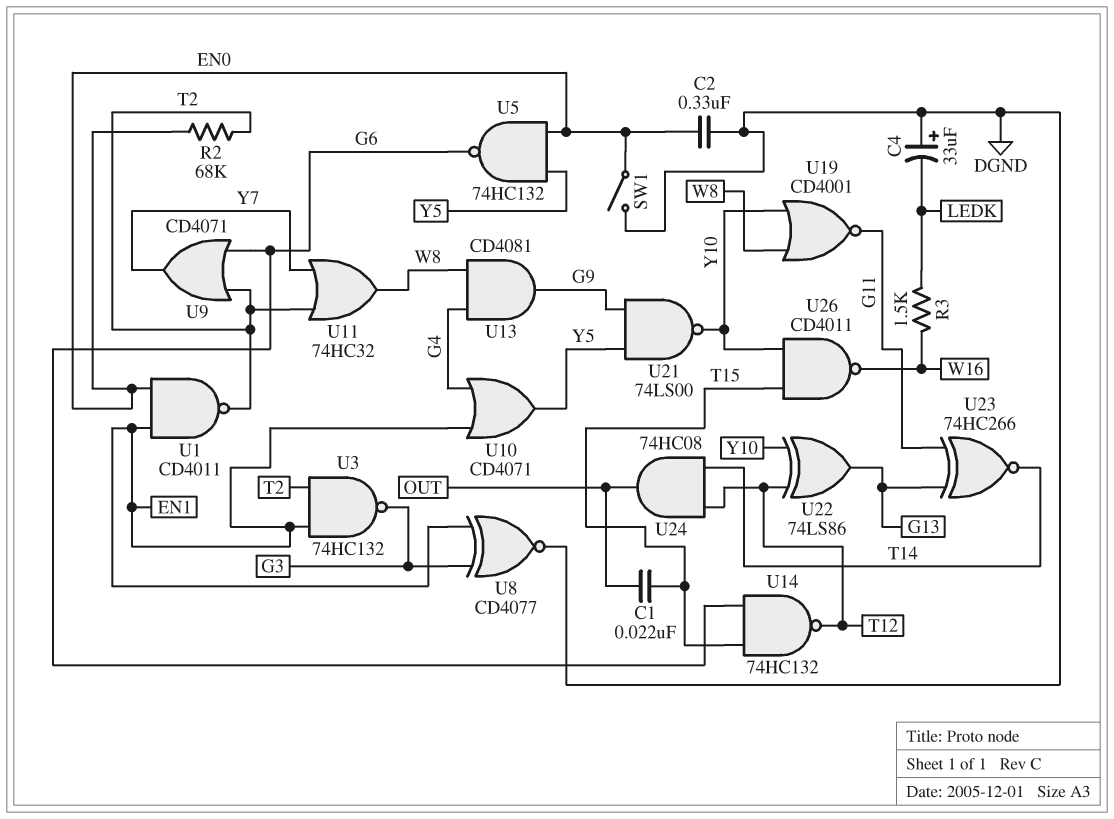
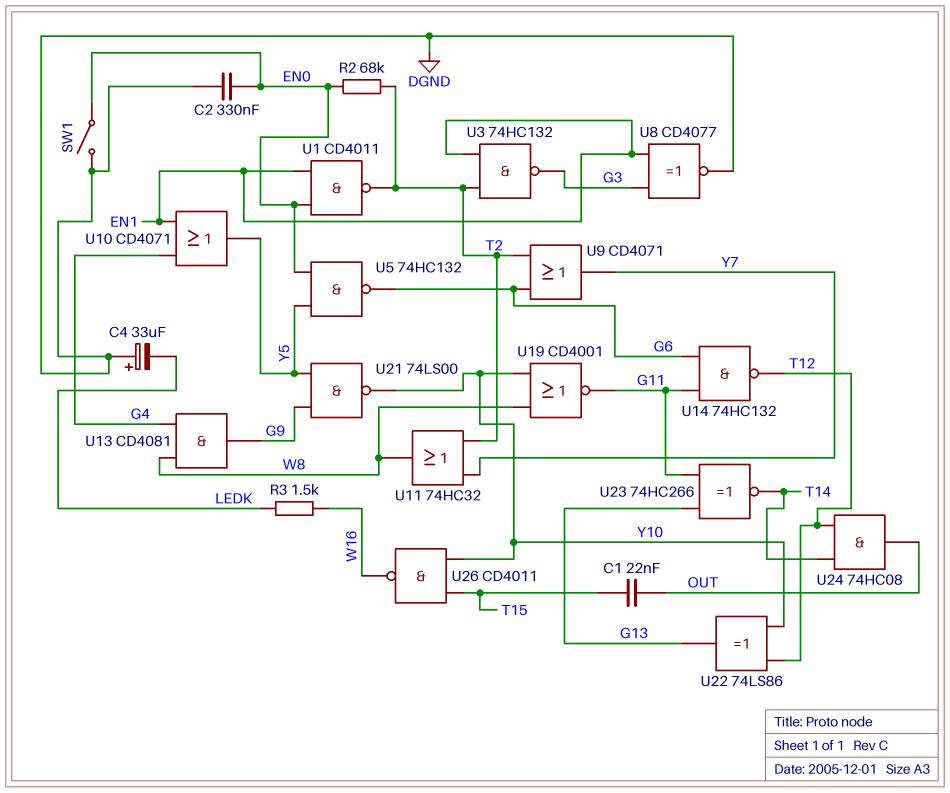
U14: NAND 74HC132 (in G6, in T15, out T12) -> NAND 74HC132 (in G6, in G11, out T12)

